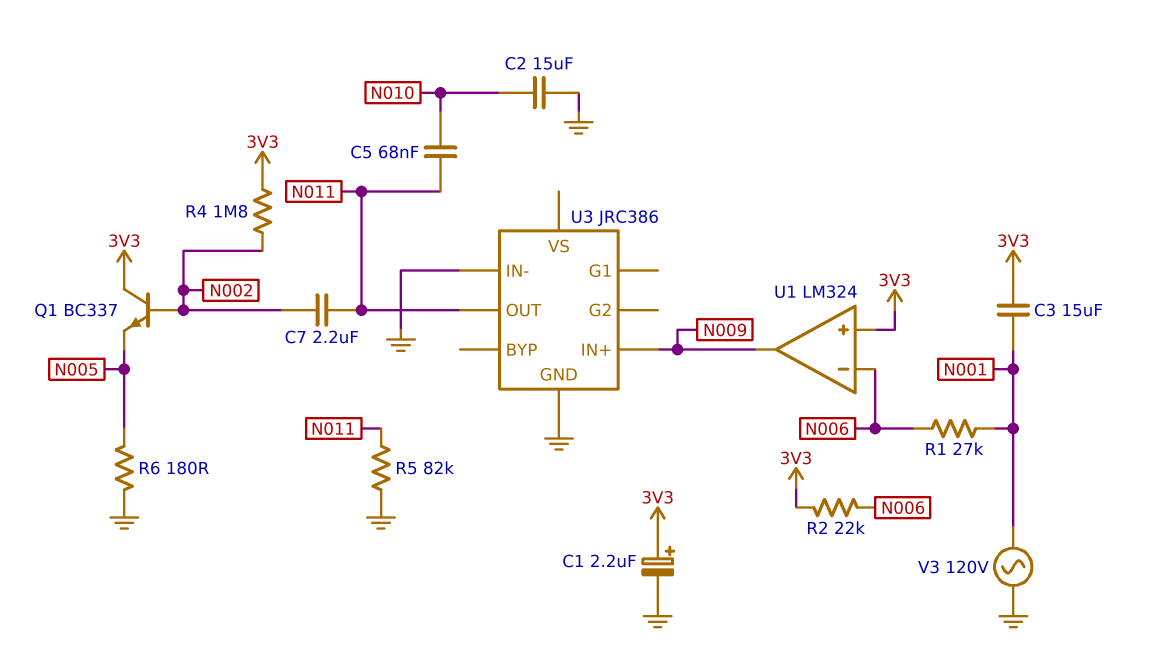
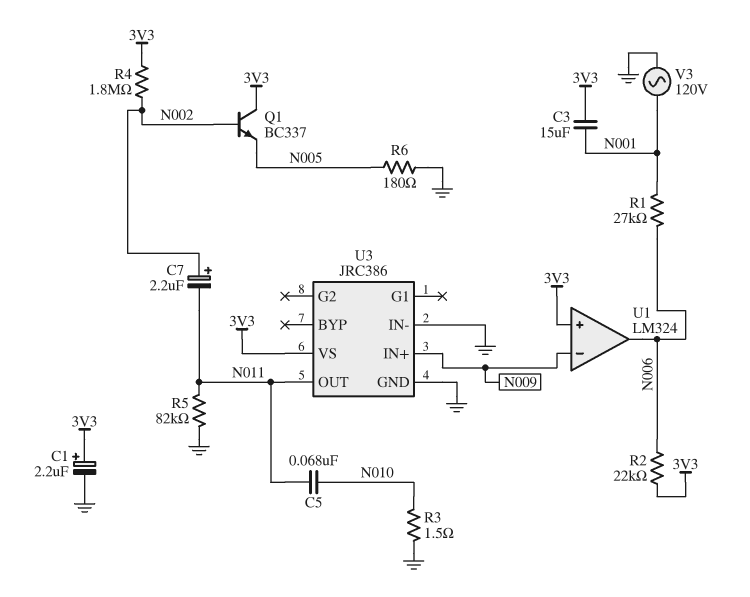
C2: 15uF (GND, N010) -> none
C7: 2.2uF (N002, N011) -> 2.2uF (plus N002, minus N011)
R3: none -> 1.5 (GND, N010)
U1 pin in-: N006 -> N009
U1 pin out: N009 -> N006
U3 pin VS: none -> 3V3

